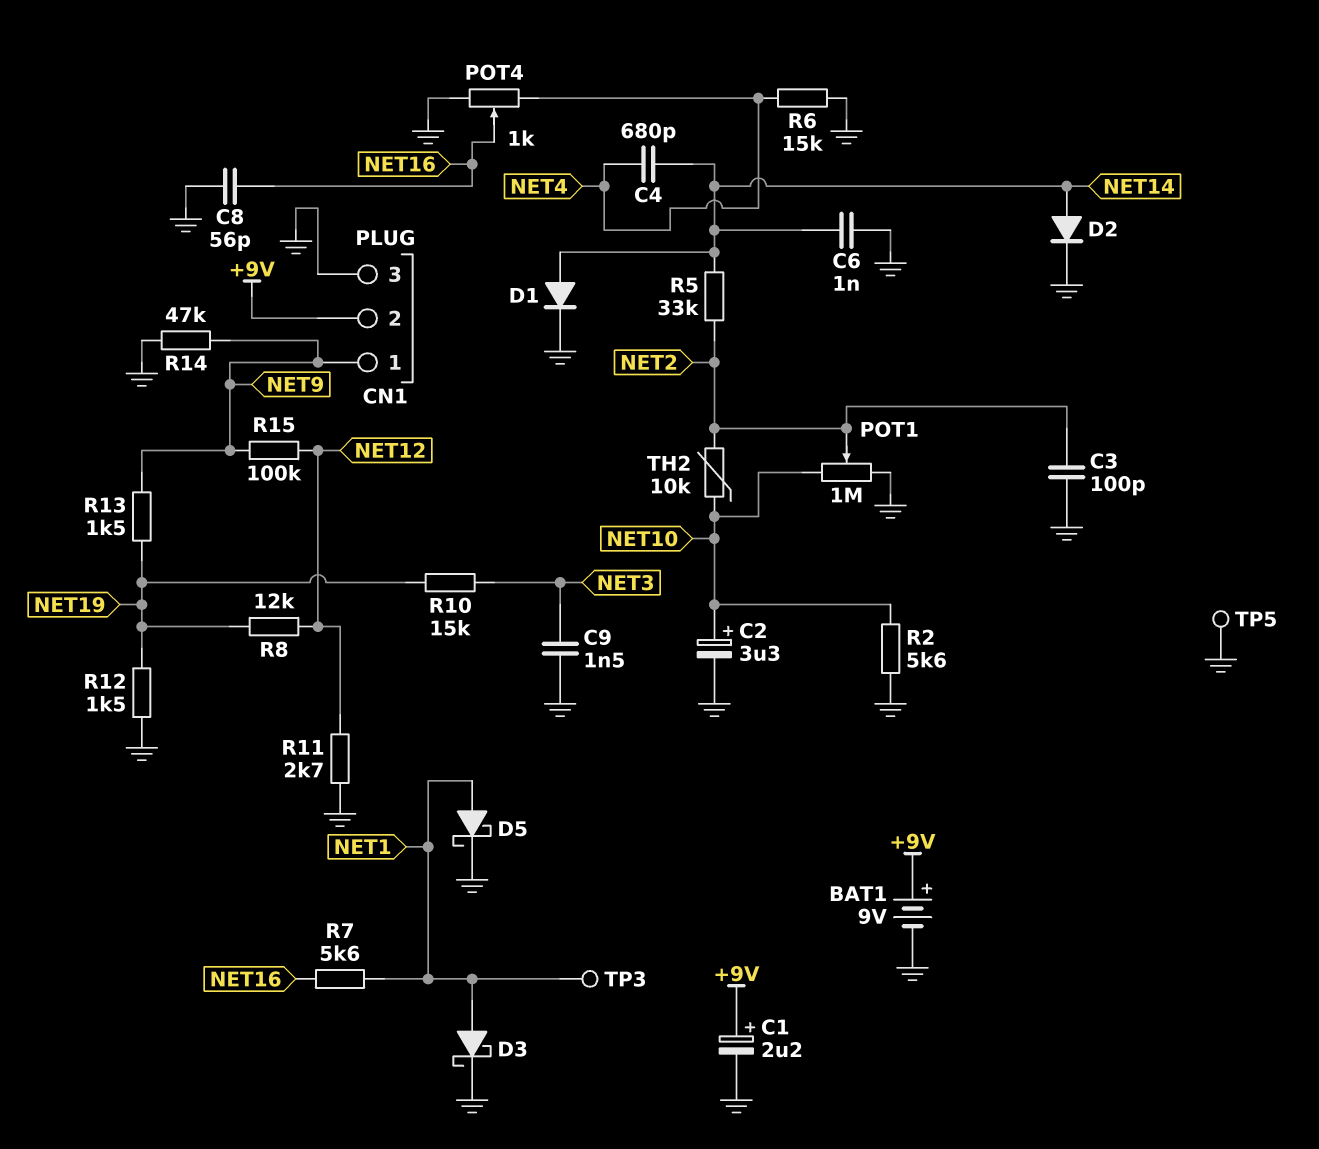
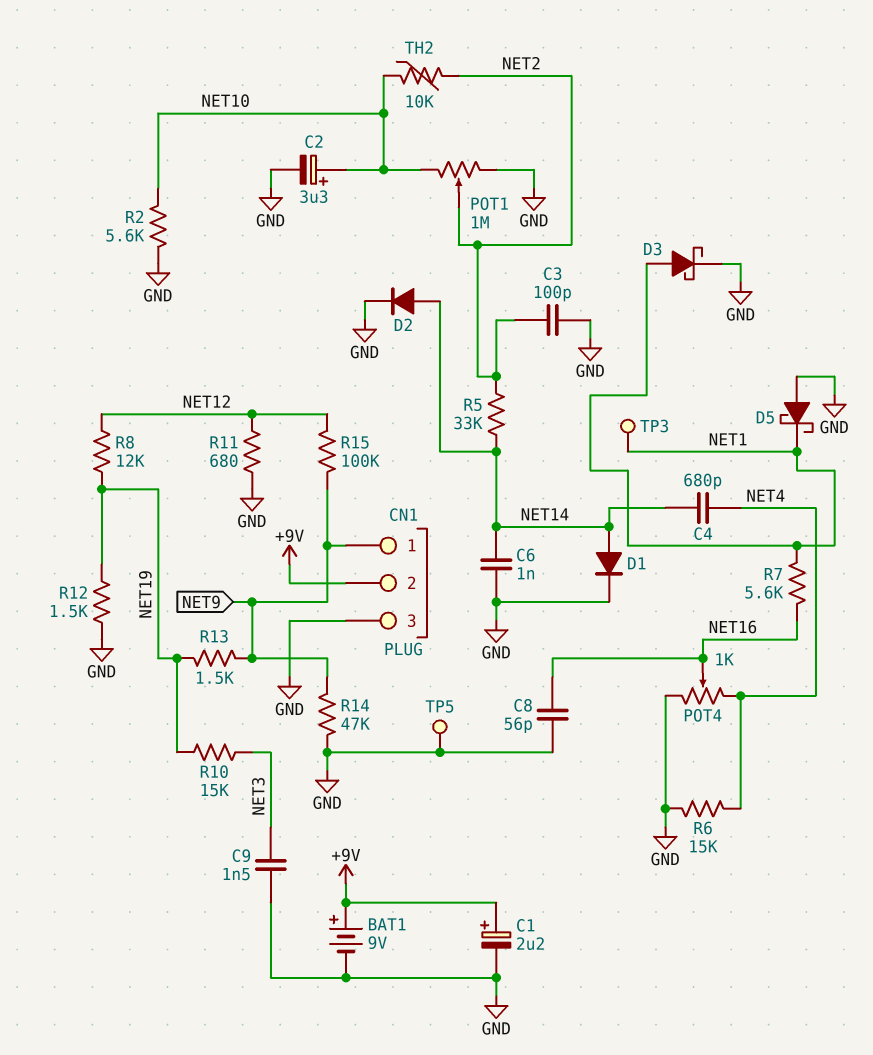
D5: schottky (A NET1, K GND) -> schottky (A GND, K NET1)
R11: 2.7k (GND, NET12) -> 680 (GND, NET12)

